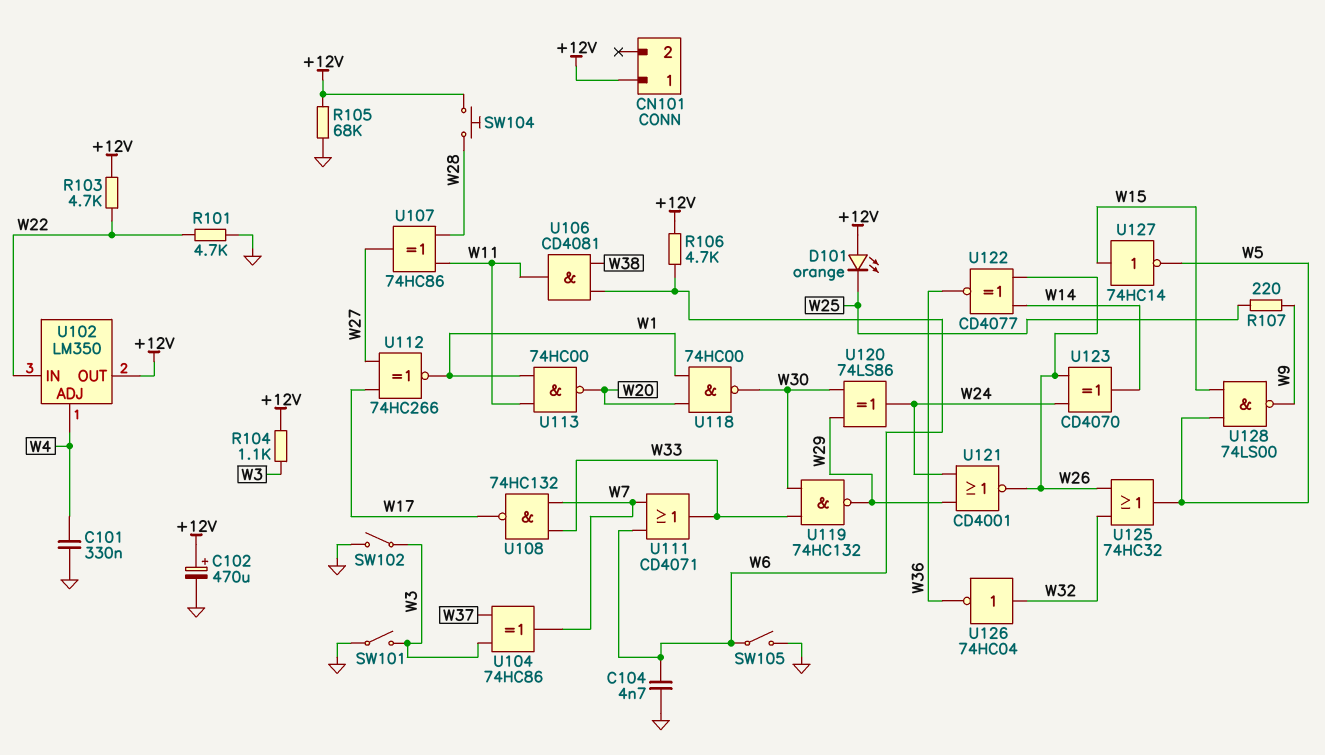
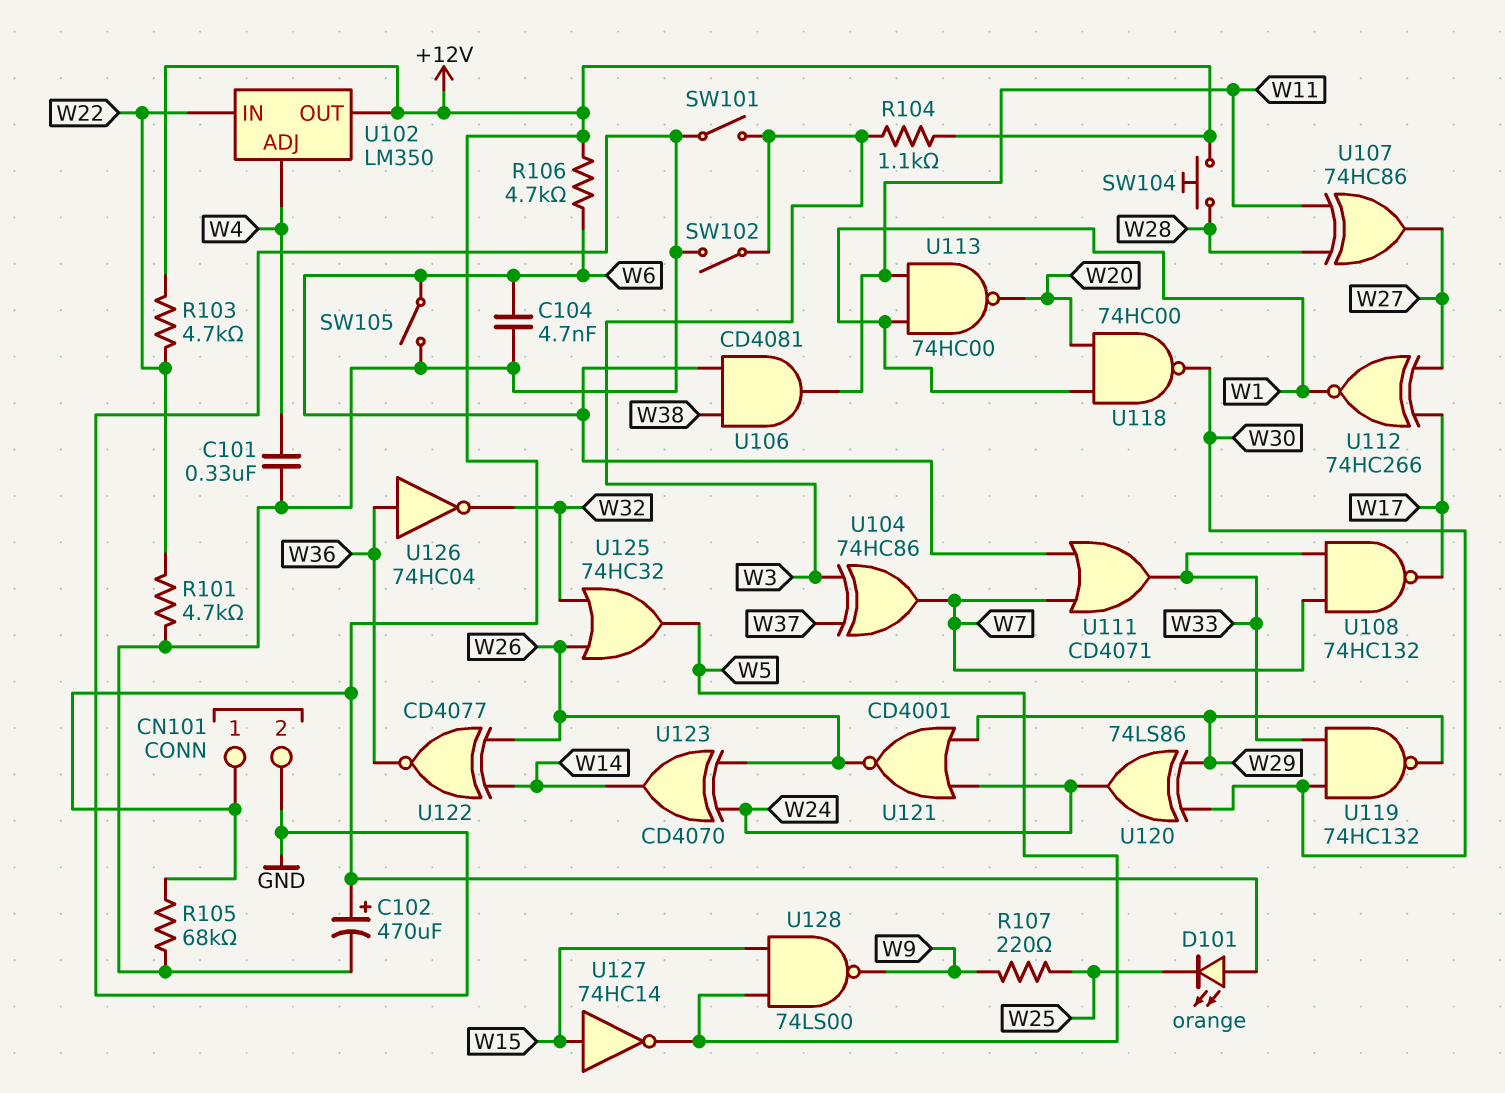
CN101 pin 2: none -> GND
U126: NOT 74HC04 (in W32, out W36) -> NOT 74HC04 (in W36, out W32)

